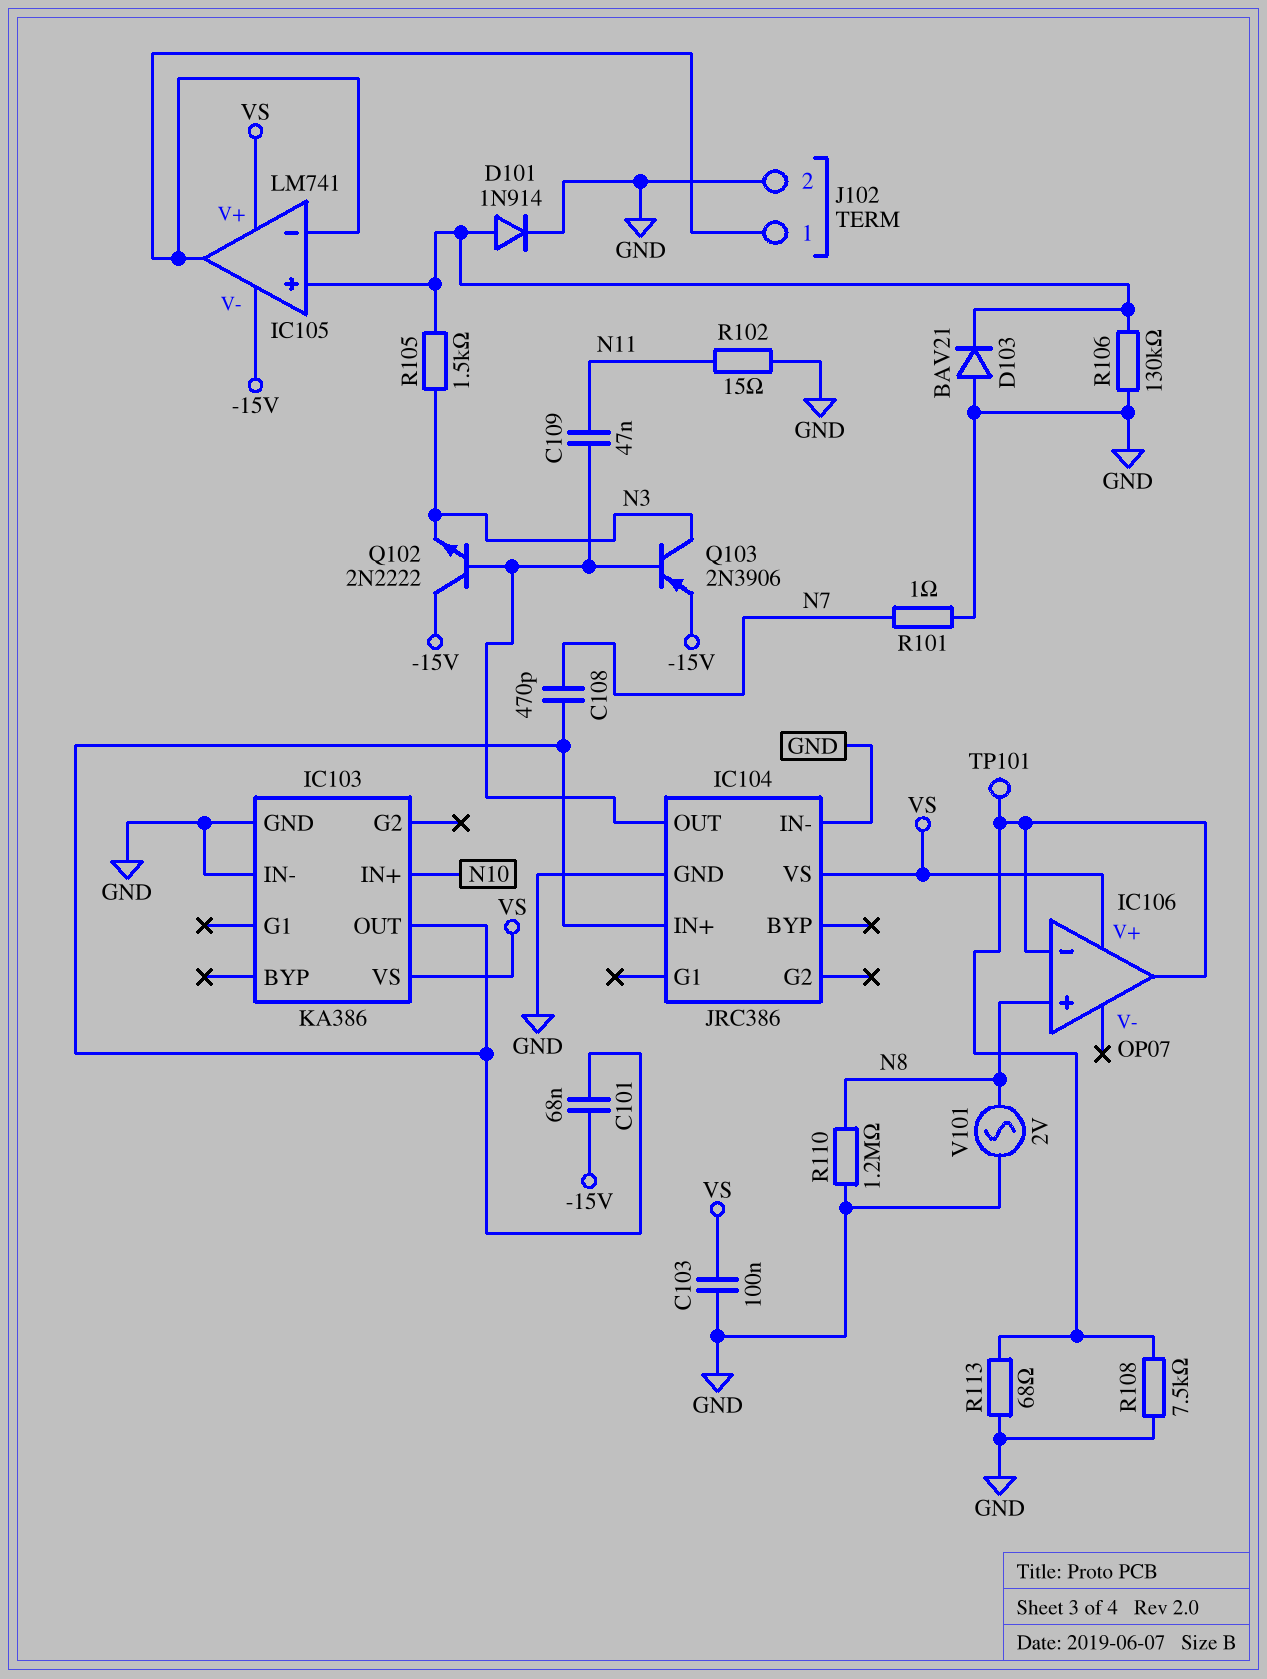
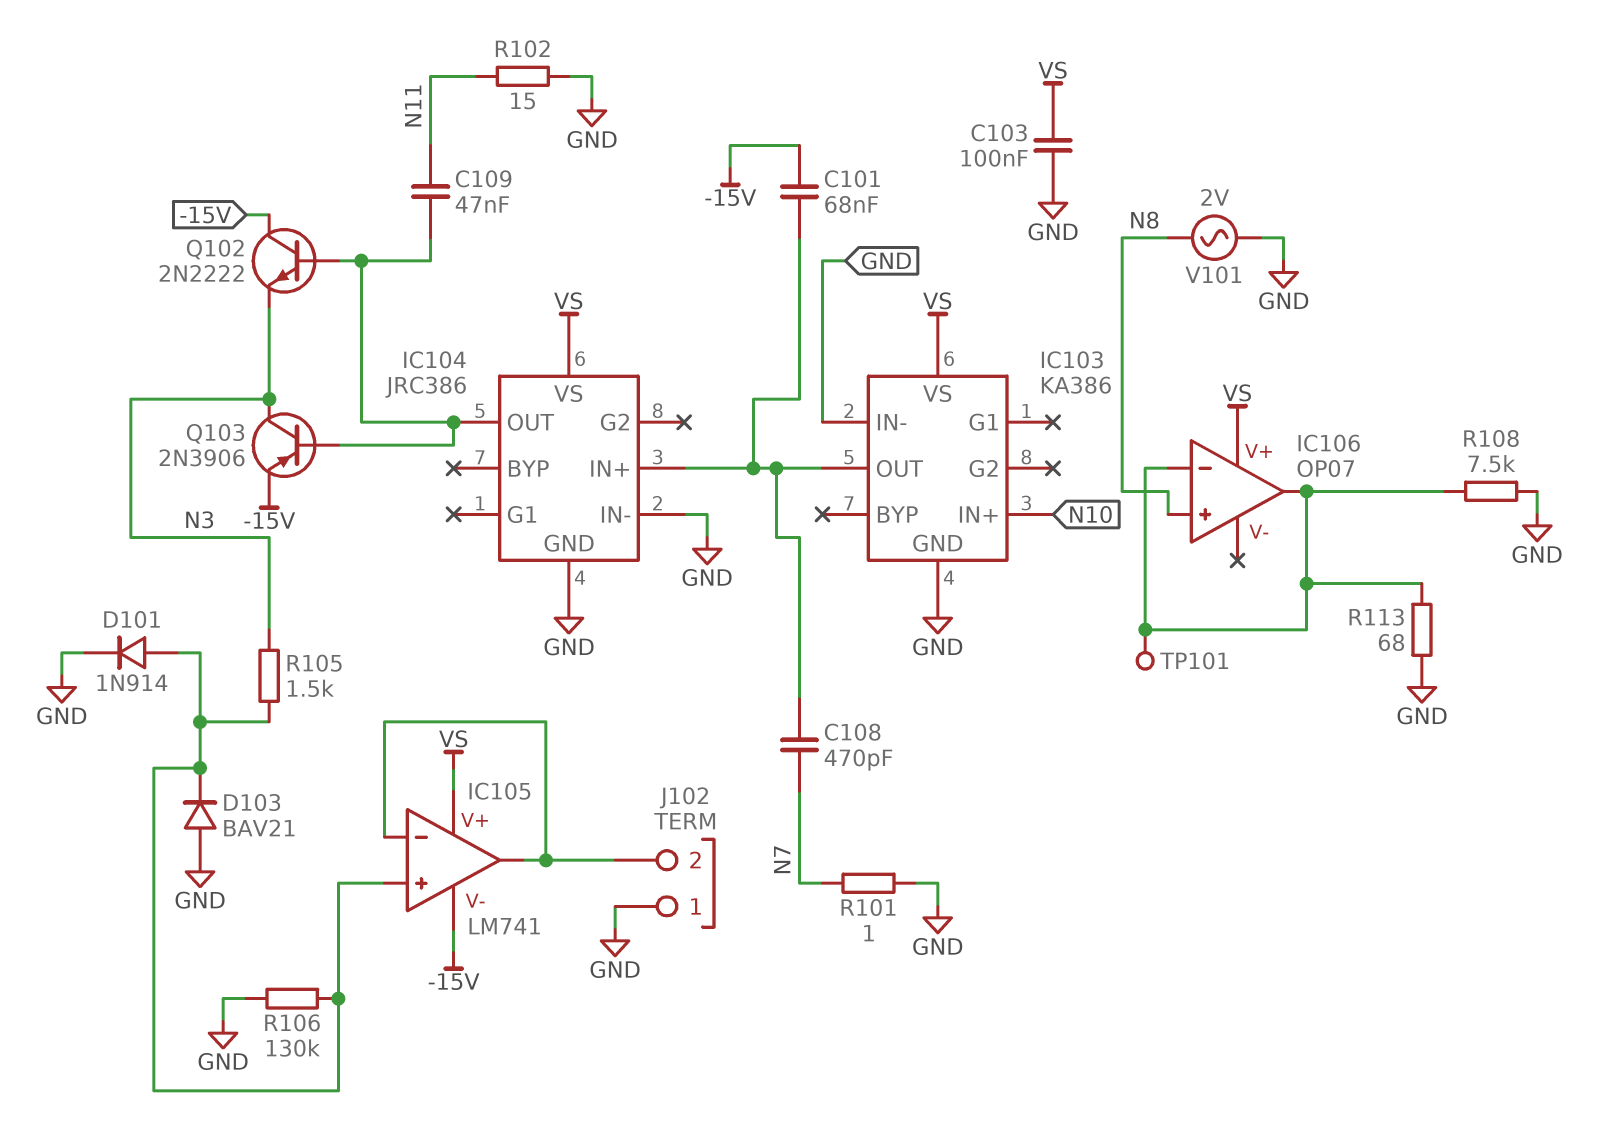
J102 pin 1: IC105/in- -> GND
J102 pin 2: GND -> IC105/in-
R110: 1.2M (GND, N8) -> none

